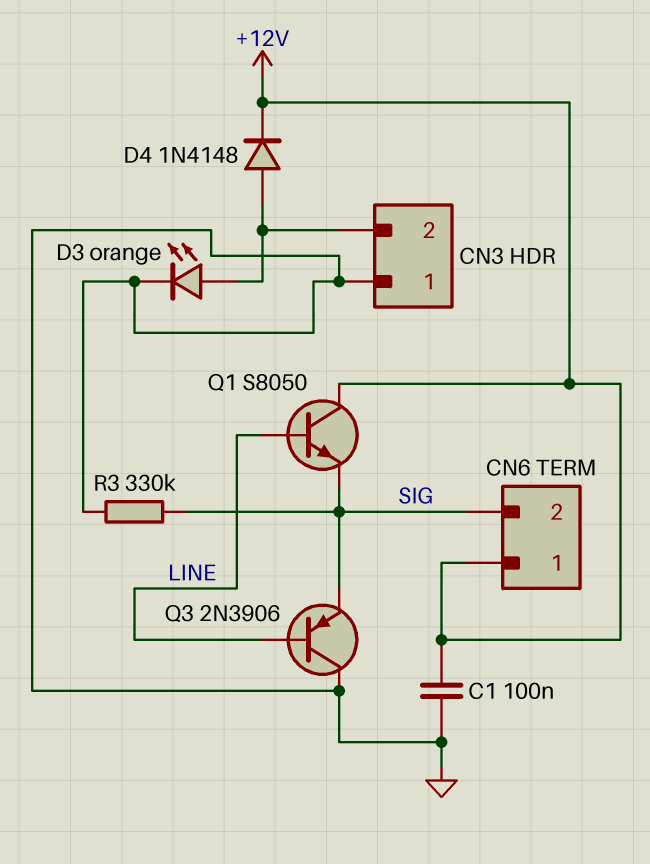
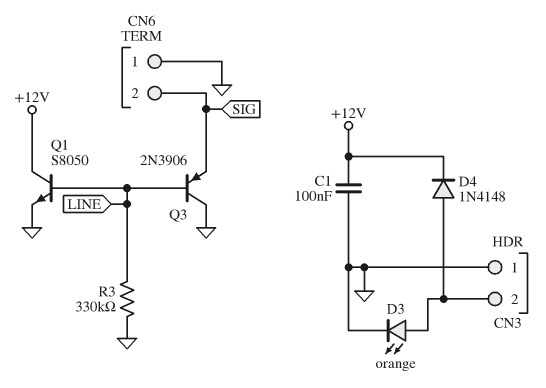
CN6 pin 1: +12V -> GND
Q1: NPN S8050 (B LINE, C +12V, E SIG) -> NPN S8050 (B LINE, C +12V, E GND)
R3: 330k (GND, SIG) -> 330k (GND, LINE)

